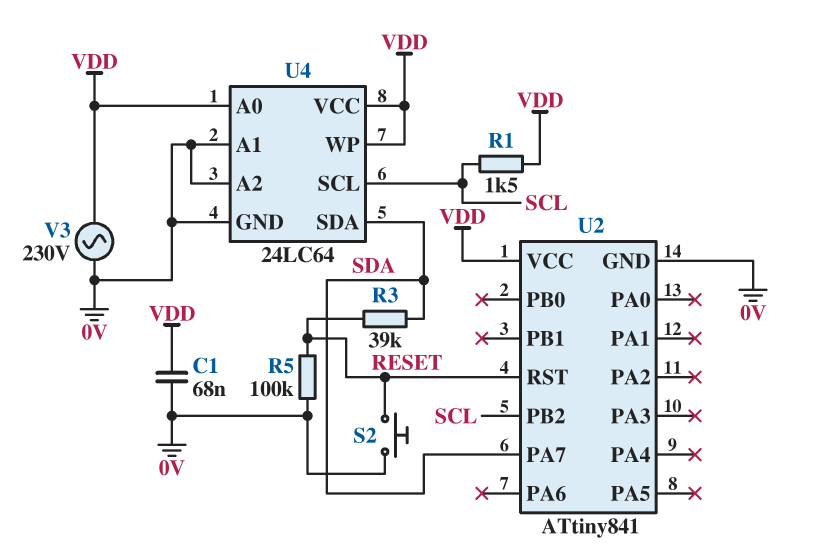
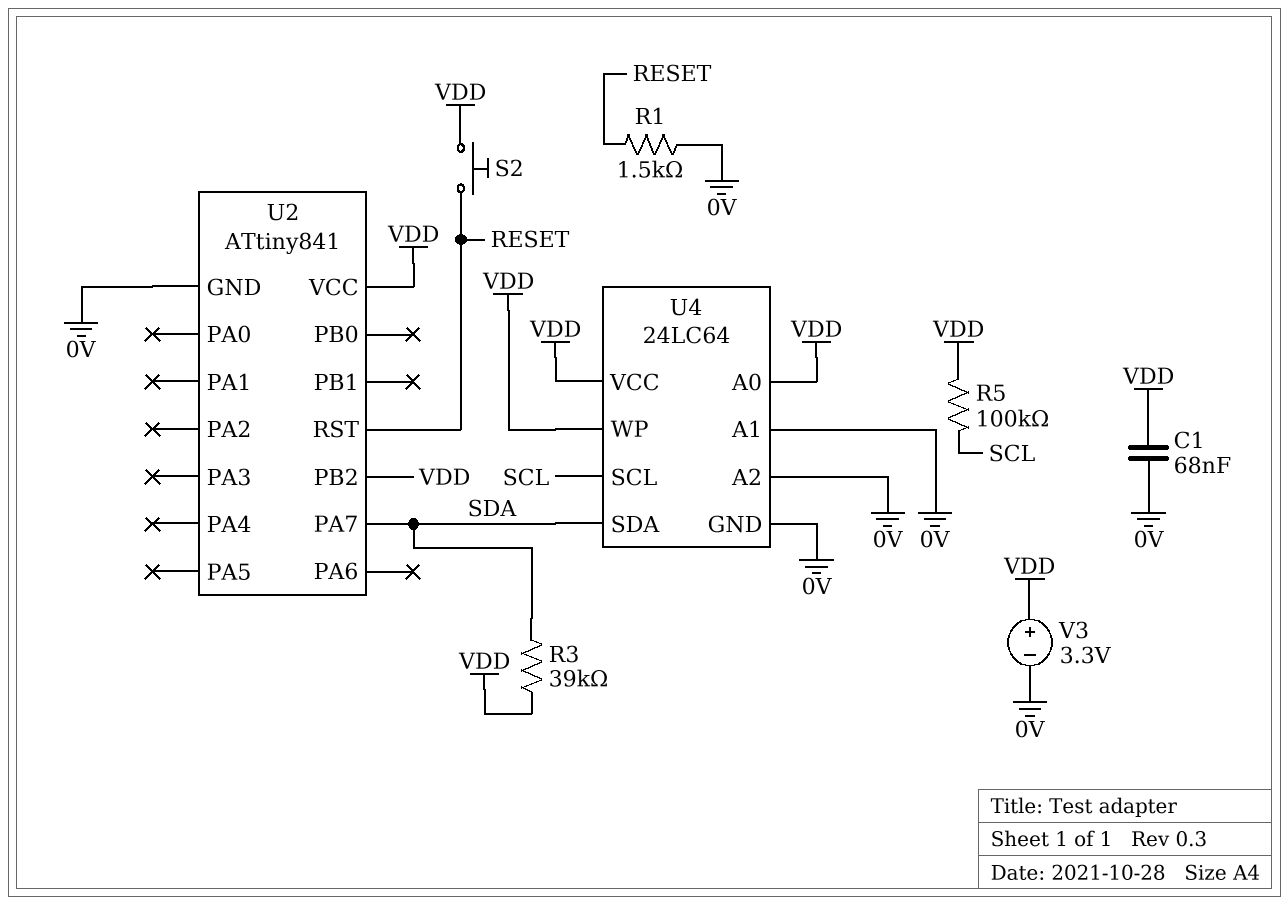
R1: 1.5k (SCL, VDD) -> 1.5k (0V, RESET)
R3: 39k (RESET, SDA) -> 39k (SDA, VDD)
R5: 100k (0V, RESET) -> 100k (SCL, VDD)
S2: button (0V, RESET) -> button (RESET, VDD)
U2 pin PB2: SCL -> VDD
V3: AC 230V (0V, VDD) -> 3.3V (plus VDD, minus 0V)

